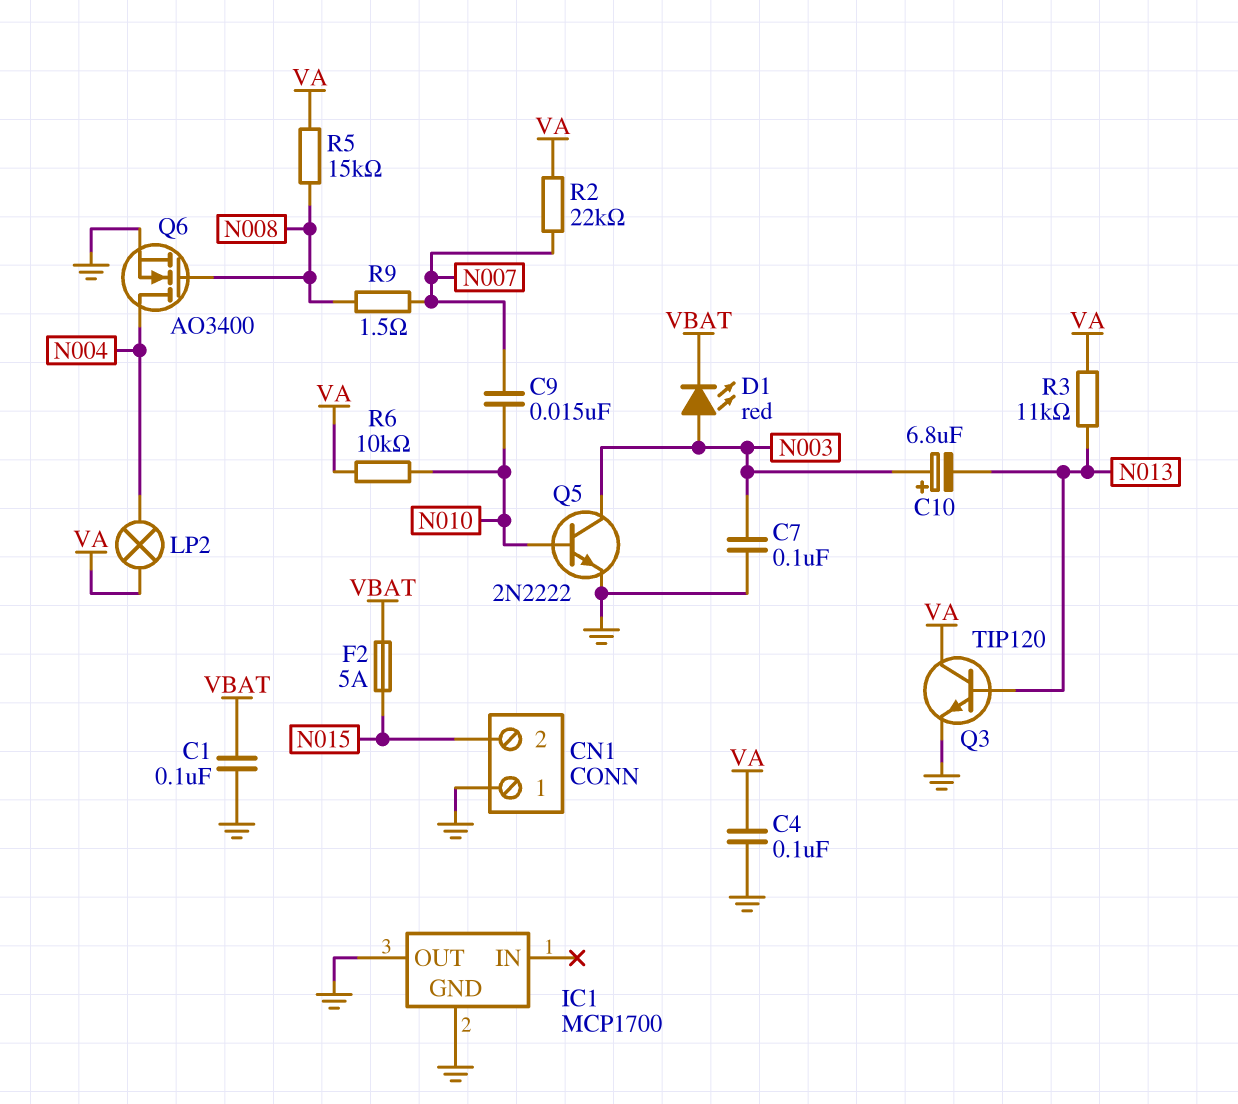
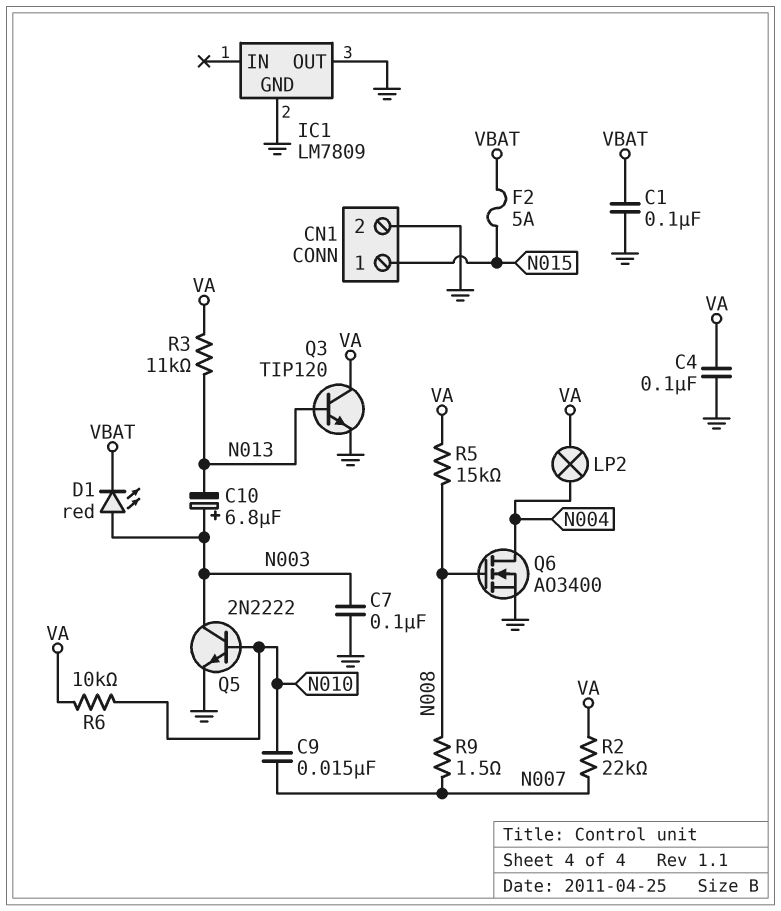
CN1 pin 1: GND -> N015
CN1 pin 2: N015 -> GND
IC1: MCP1700 -> LM7809

